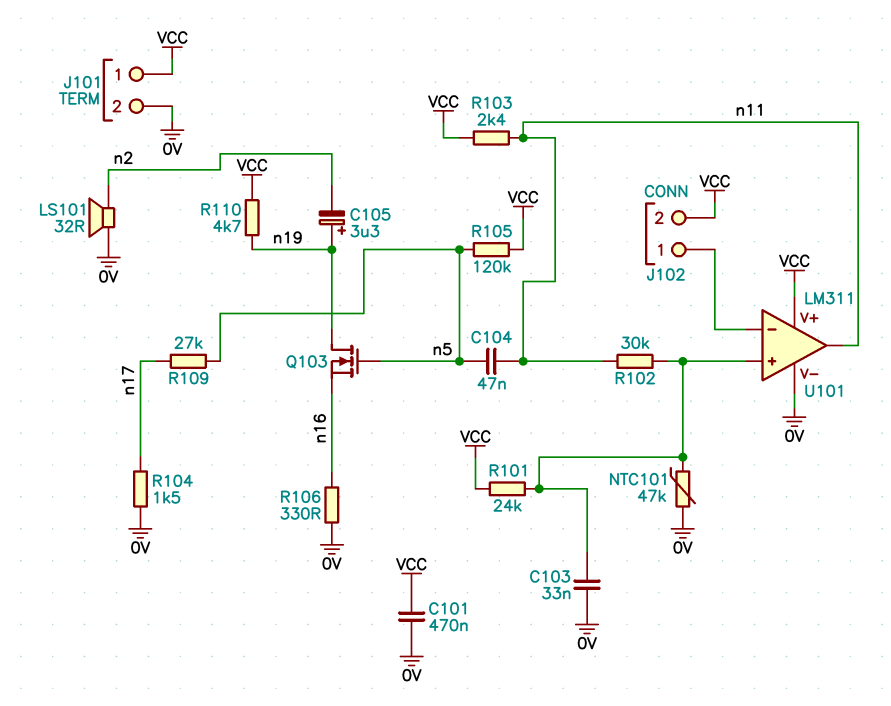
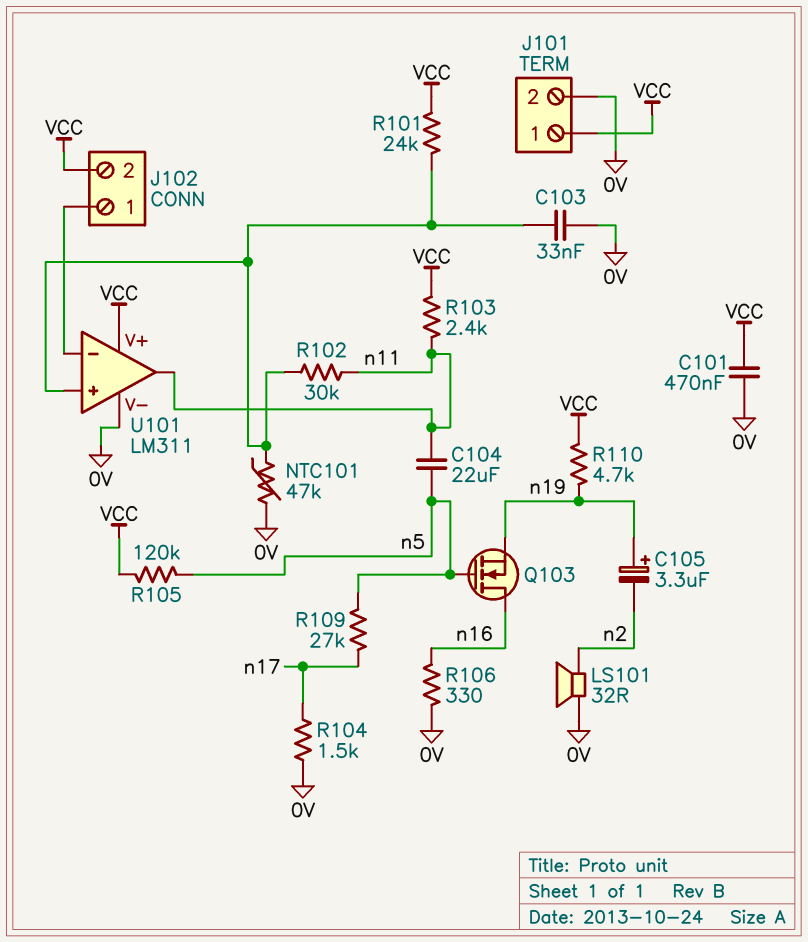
C104: 47nF (n5, n11) -> 22uF (n5, n11)
Q103: NMOS (G n5, D n19, S n16) -> NMOS (G n5, D n16, S n19)

